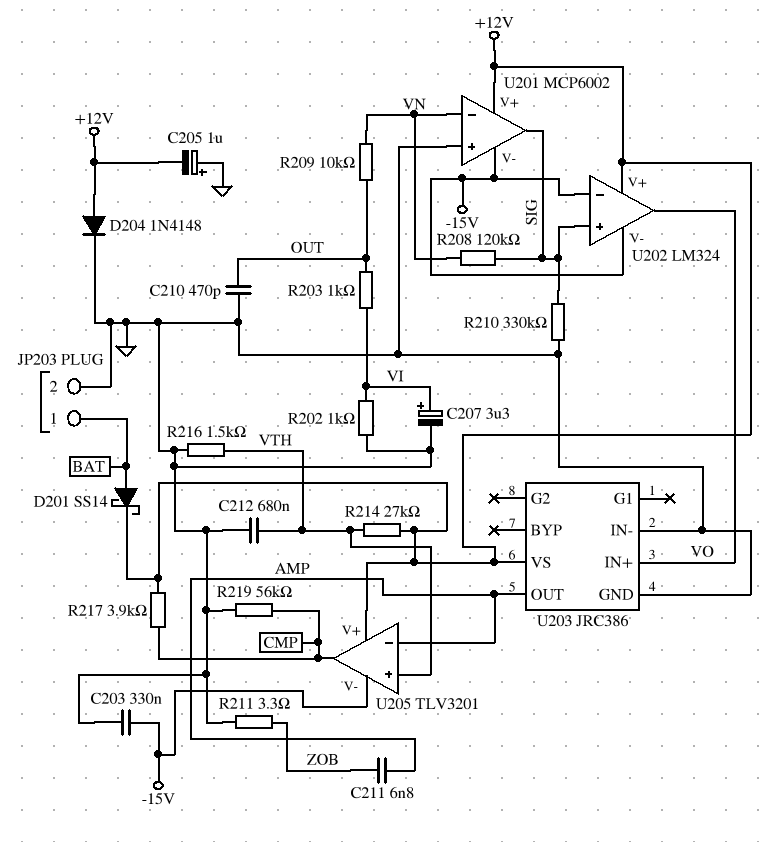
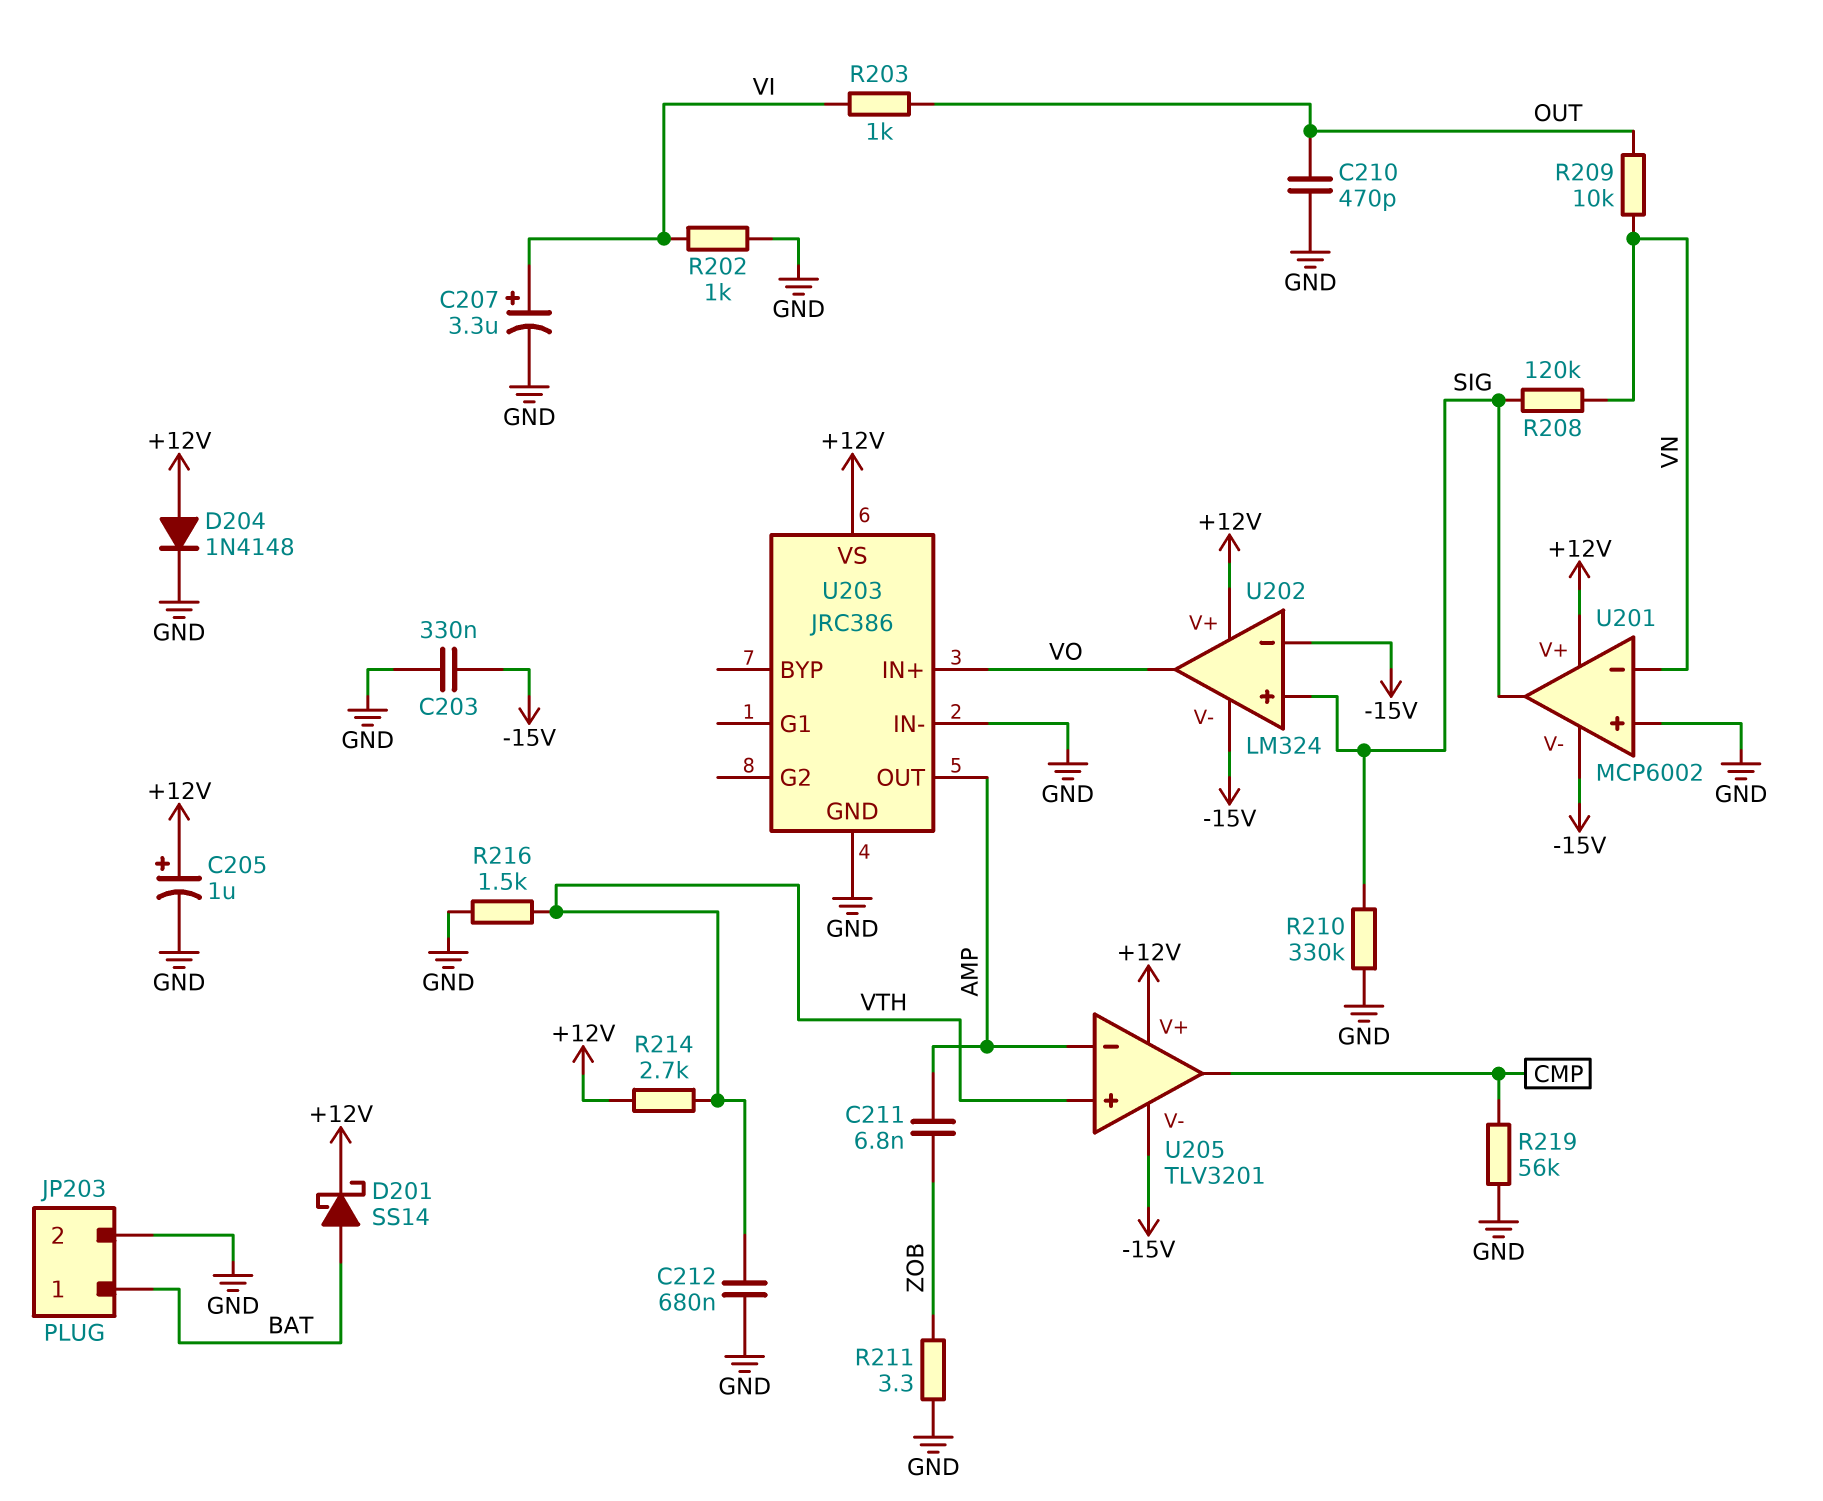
C205: 1uF (plus GND, minus +12V) -> 1uF (plus +12V, minus GND)
R214: 27k (+12V, VTH) -> 2.7k (+12V, VTH)
R217: 3.9k (+12V, CMP) -> none

